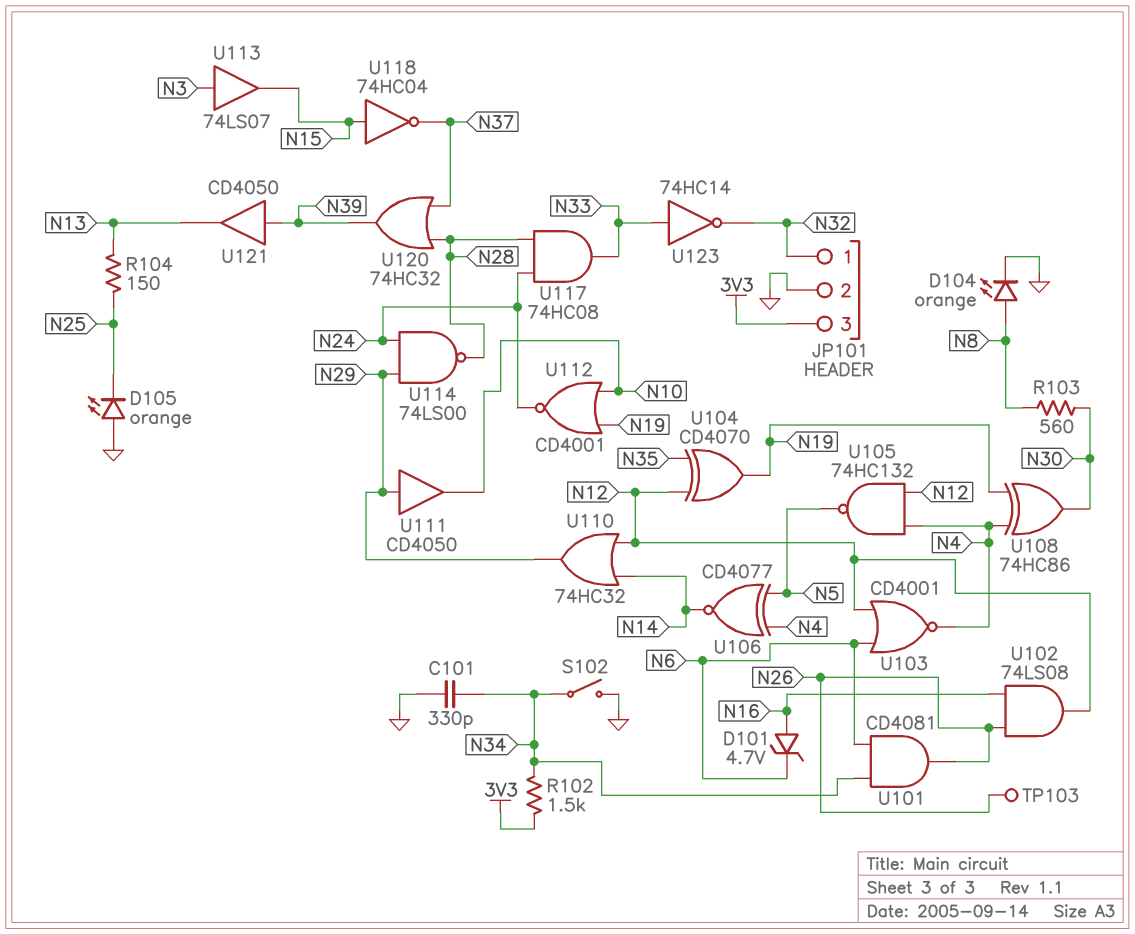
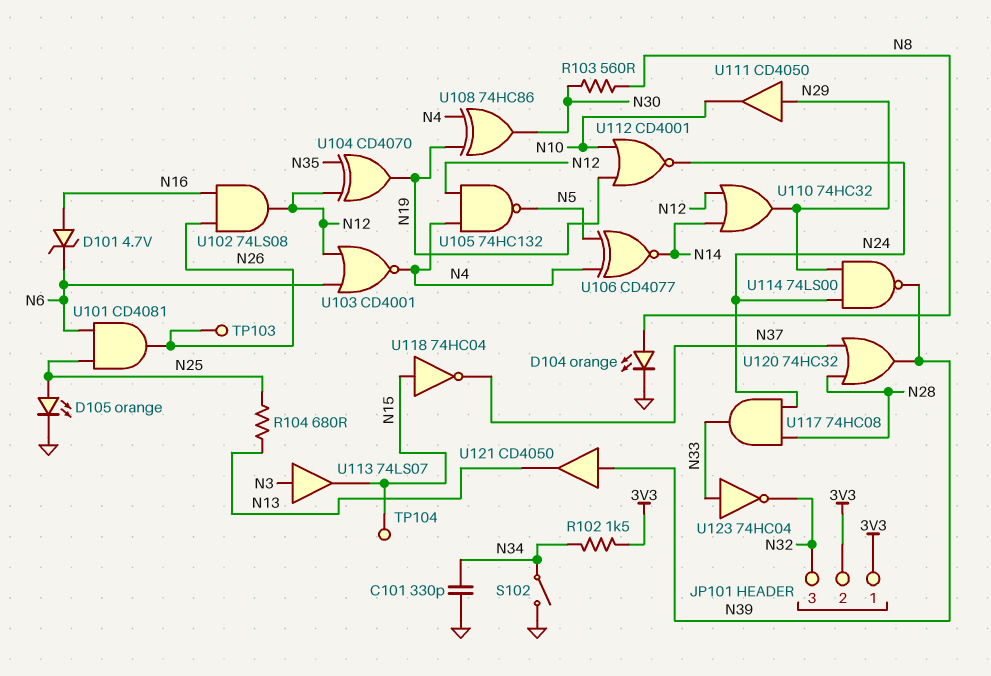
D105: LED orange (A GND, K N25) -> LED orange (A N25, K GND)
JP101 pin 1: N32 -> 3V3
JP101 pin 2: GND -> 3V3
JP101 pin 3: 3V3 -> N32
R104: 150 (N13, N25) -> 680 (N13, N25)
TP104: none -> test point (N15)
U101: AND CD4081 (in N6, in N34, out N26) -> AND CD4081 (in N6, in N25, out N26)
U114: NAND 74LS00 (in N24, in N29, out N28) -> NAND 74LS00 (in N24, in N29, out N39)
U123: NOT 74HC14 (in N33, out N32) -> NOT 74HC04 (in N33, out N32)

